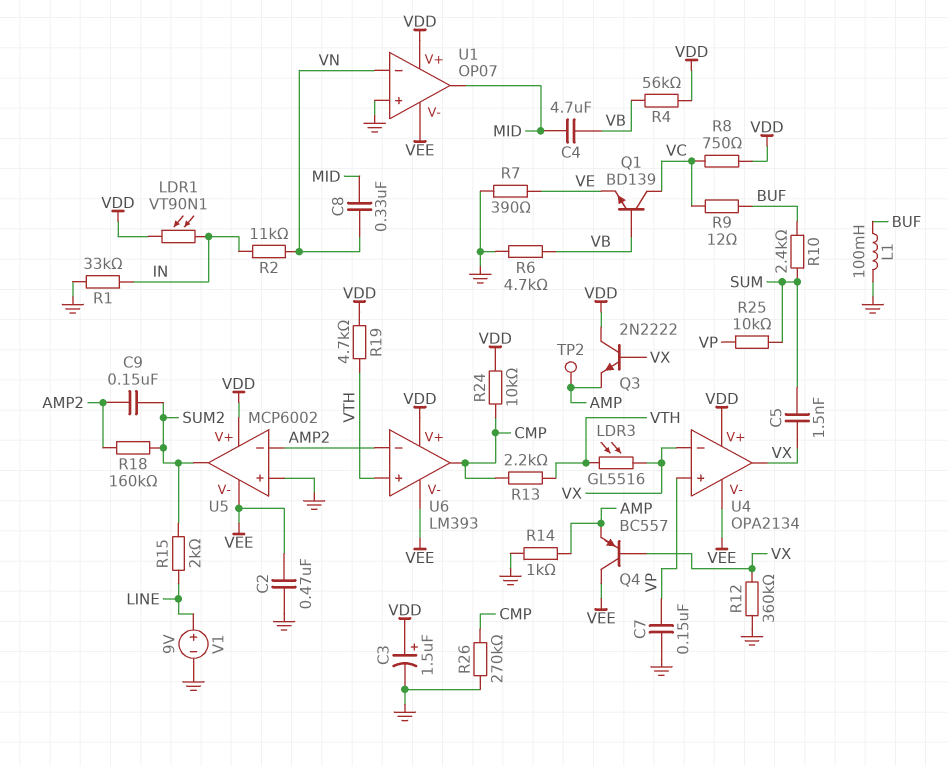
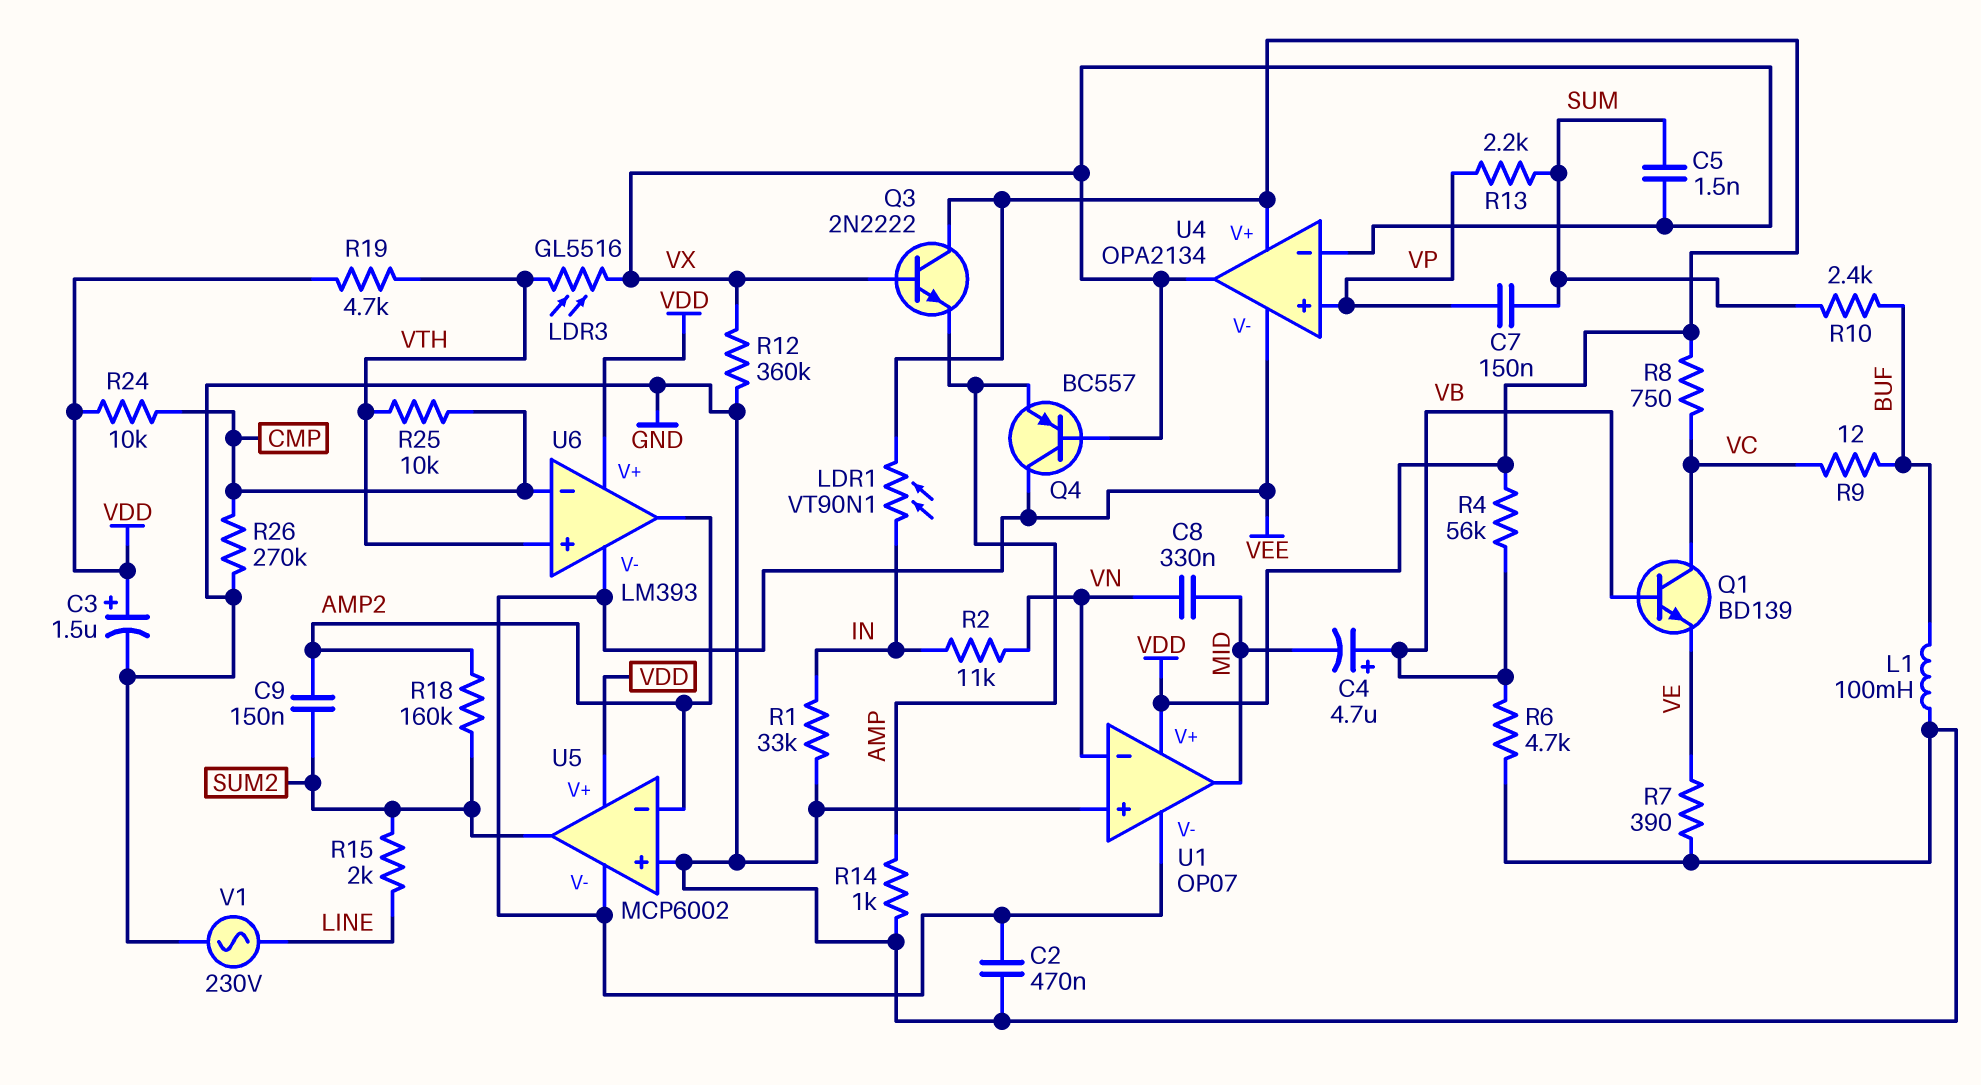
C4: 4.7uF (MID, VB) -> 4.7uF (plus VB, minus MID)
C7: 150nF (GND, VP) -> 150nF (SUM, VP)
R13: 2.2k (CMP, VTH) -> 2.2k (SUM, VP)
R25: 10k (SUM, VP) -> 10k (CMP, VTH)
TP2: test point (AMP) -> none
U6 pin in-: AMP2 -> CMP
U6 pin out: CMP -> AMP2
V1: 9V (plus LINE, minus GND) -> AC 230V (GND, LINE)

